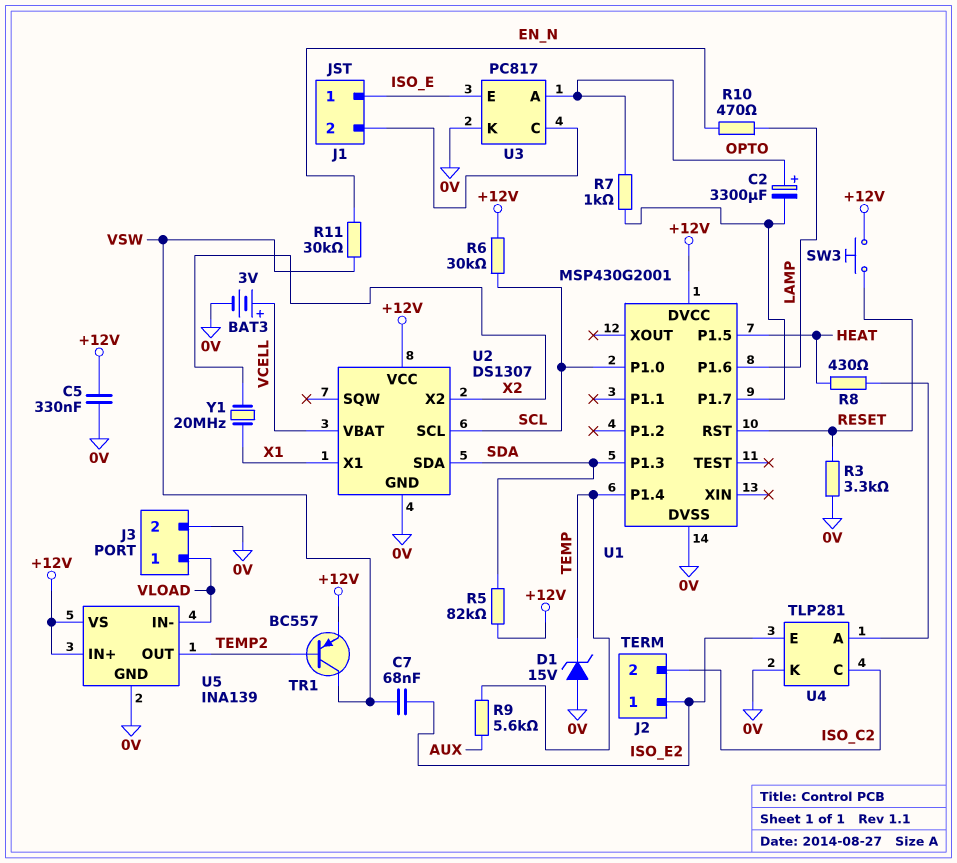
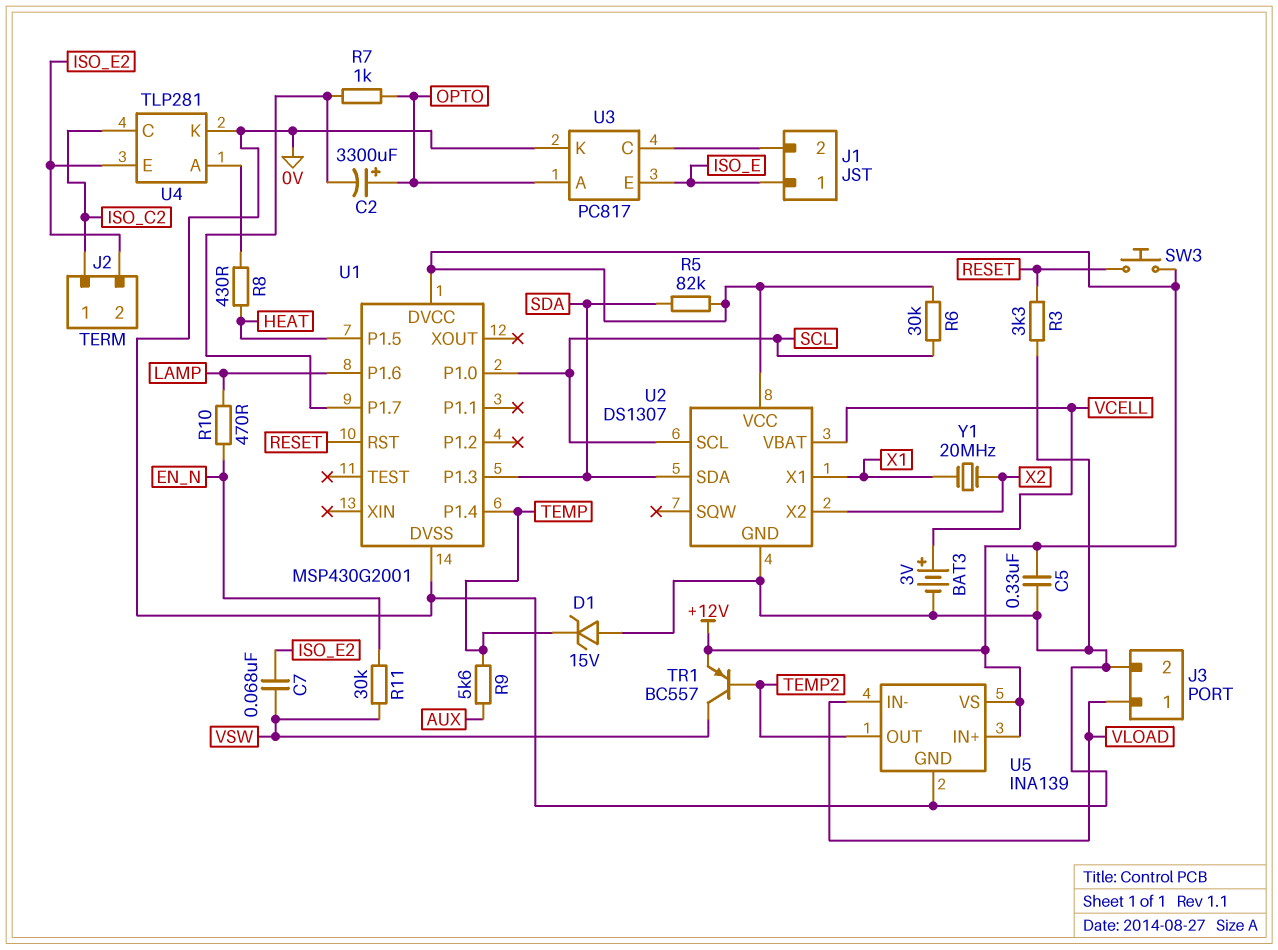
J2 pin 1: ISO_E2 -> ISO_C2
J2 pin 2: ISO_C2 -> ISO_E2

